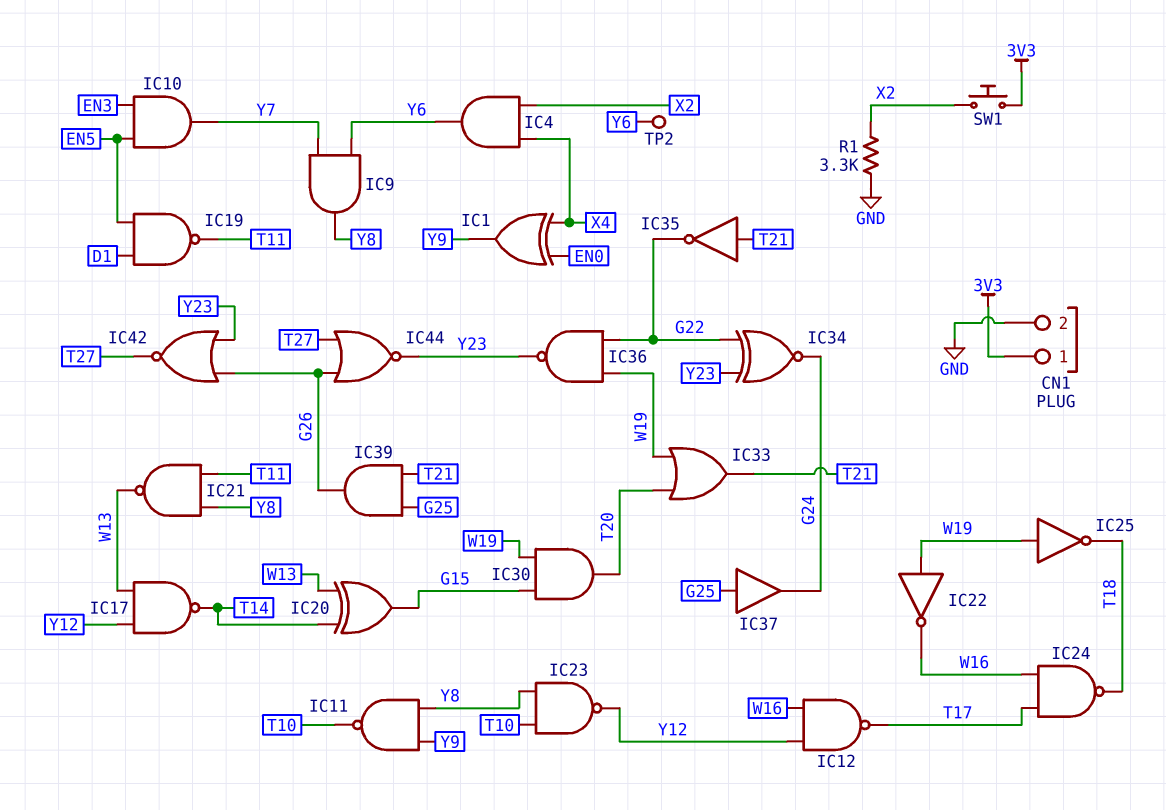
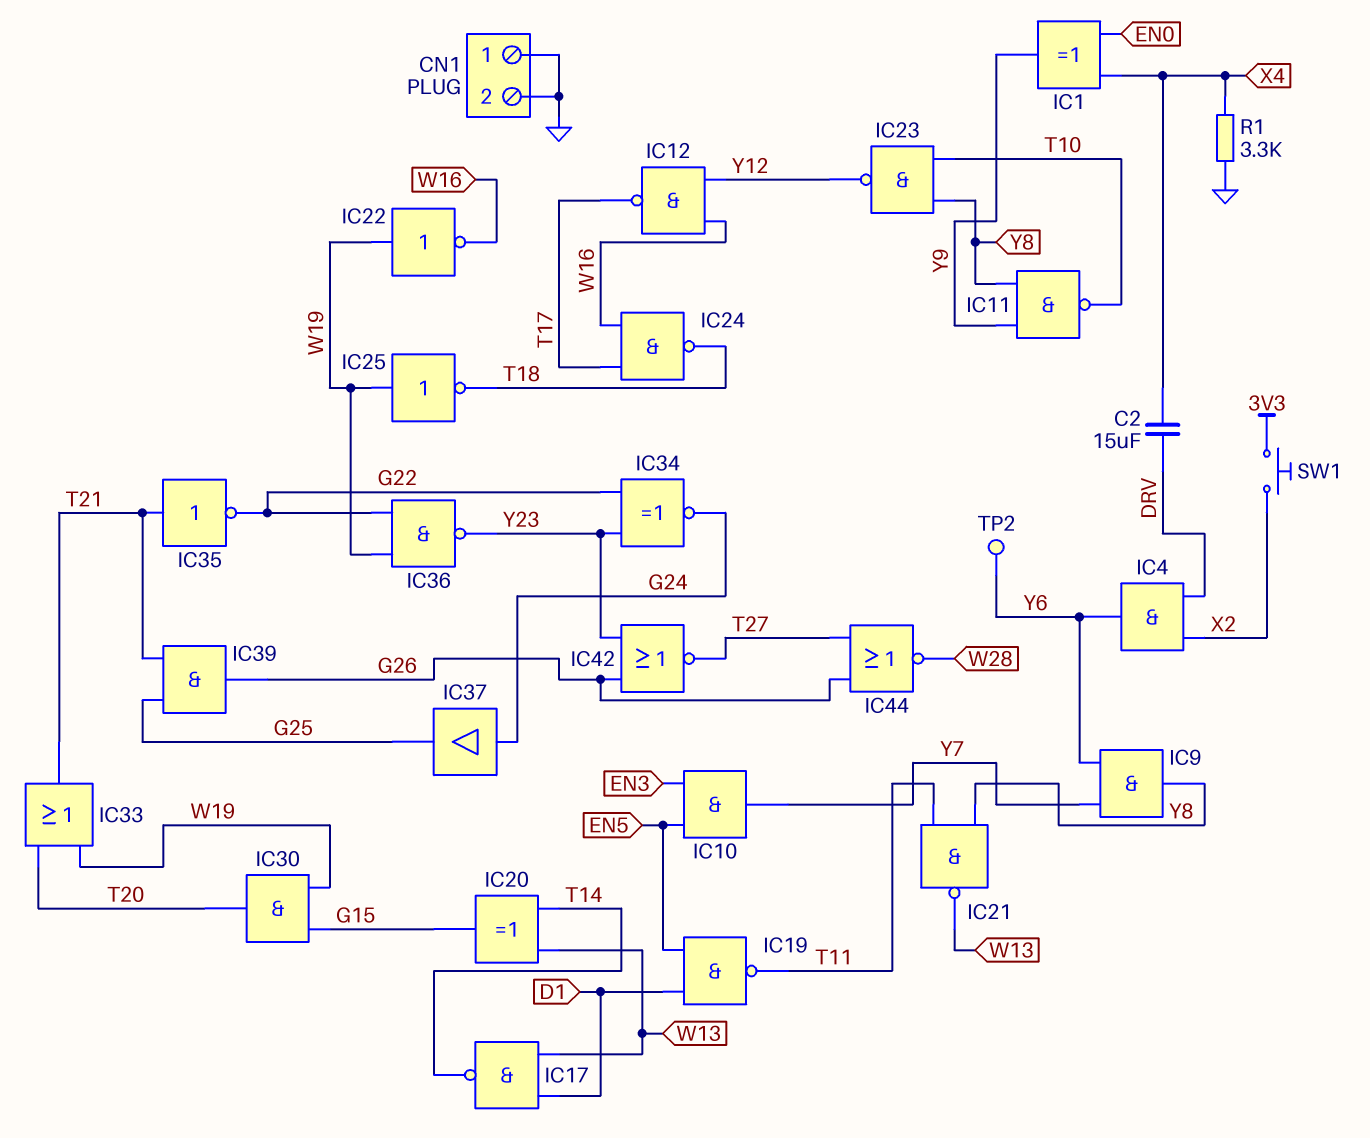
C2: none -> 15uF (DRV, X4)
CN1 pin 1: 3V3 -> GND
IC4: AND (in X2, in X4, out Y6) -> AND (in DRV, in X2, out Y6)
IC17: NAND (in W13, in Y12, out T14) -> NAND (in D1, in W13, out T14)
IC37: buffer (in G25, out G24) -> buffer (in G24, out G25)
IC44: NOR (in G26, in T27, out Y23) -> NOR (in G26, in T27, out W28)
R1: 3.3k (GND, X2) -> 3.3k (GND, X4)

